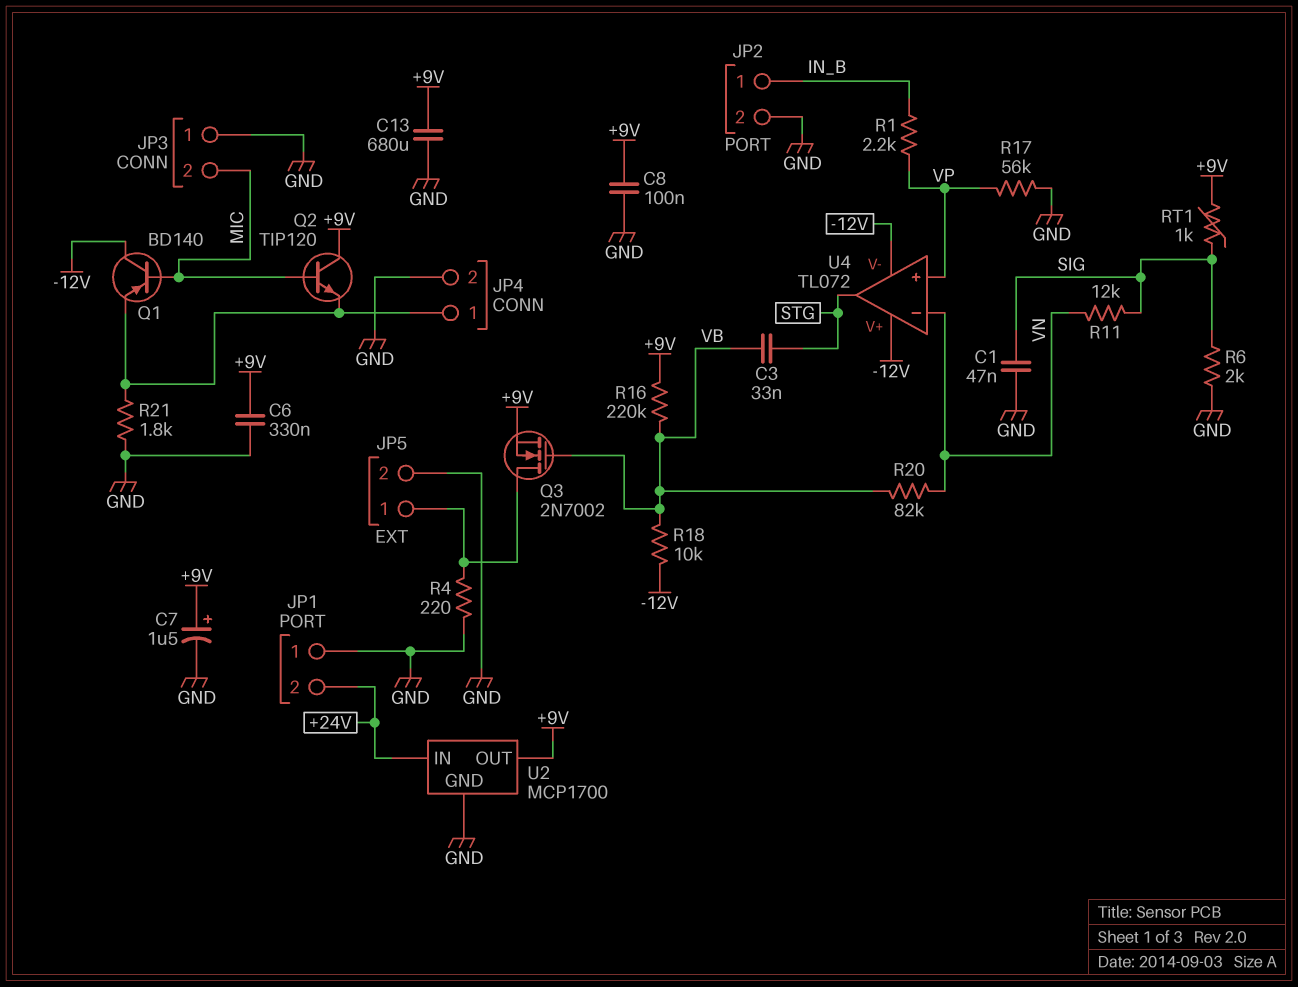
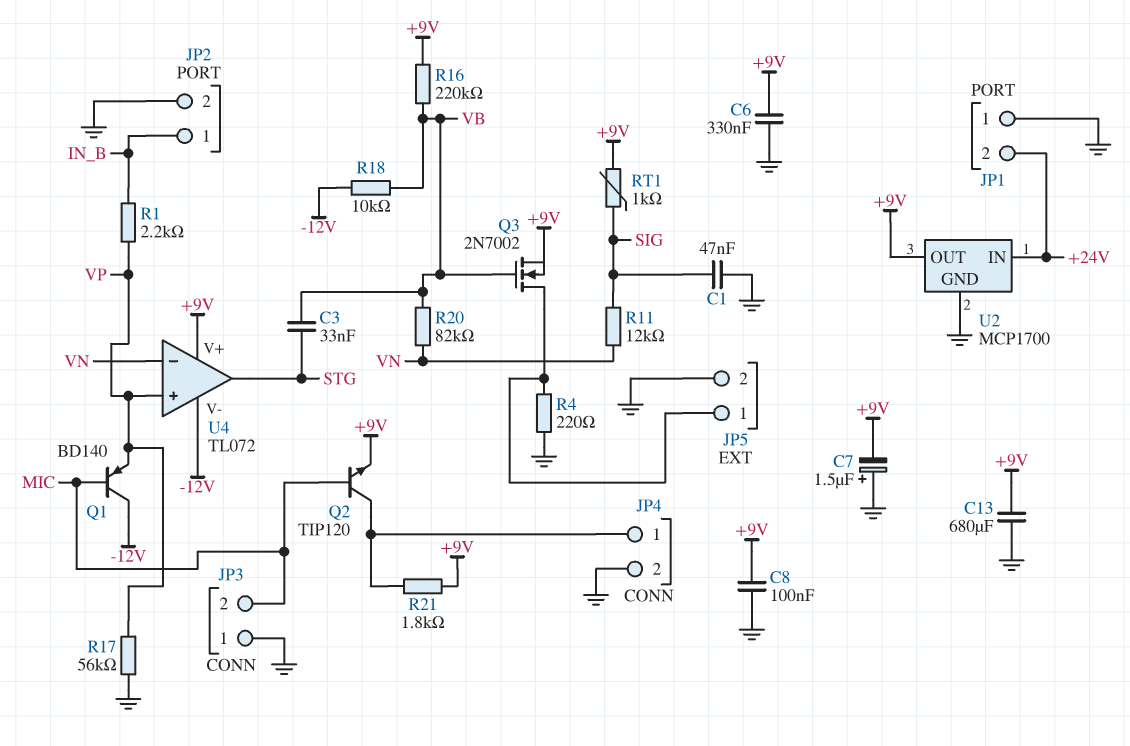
C7: 1.5uF (plus +9V, minus GND) -> 1.5uF (plus GND, minus +9V)
Q1: PNP BD140 (B MIC, C -12V, E JP4/1) -> PNP BD140 (B MIC, C -12V, E VP)
Q2: NPN TIP120 (B MIC, C +9V, E JP4/1) -> NPN TIP120 (B MIC, C JP4/1, E +9V)
R6: 2k (GND, SIG) -> none
R21: 1.8k (GND, JP4/1) -> 1.8k (+9V, JP4/1)
U4 pin V+: -12V -> +9V

